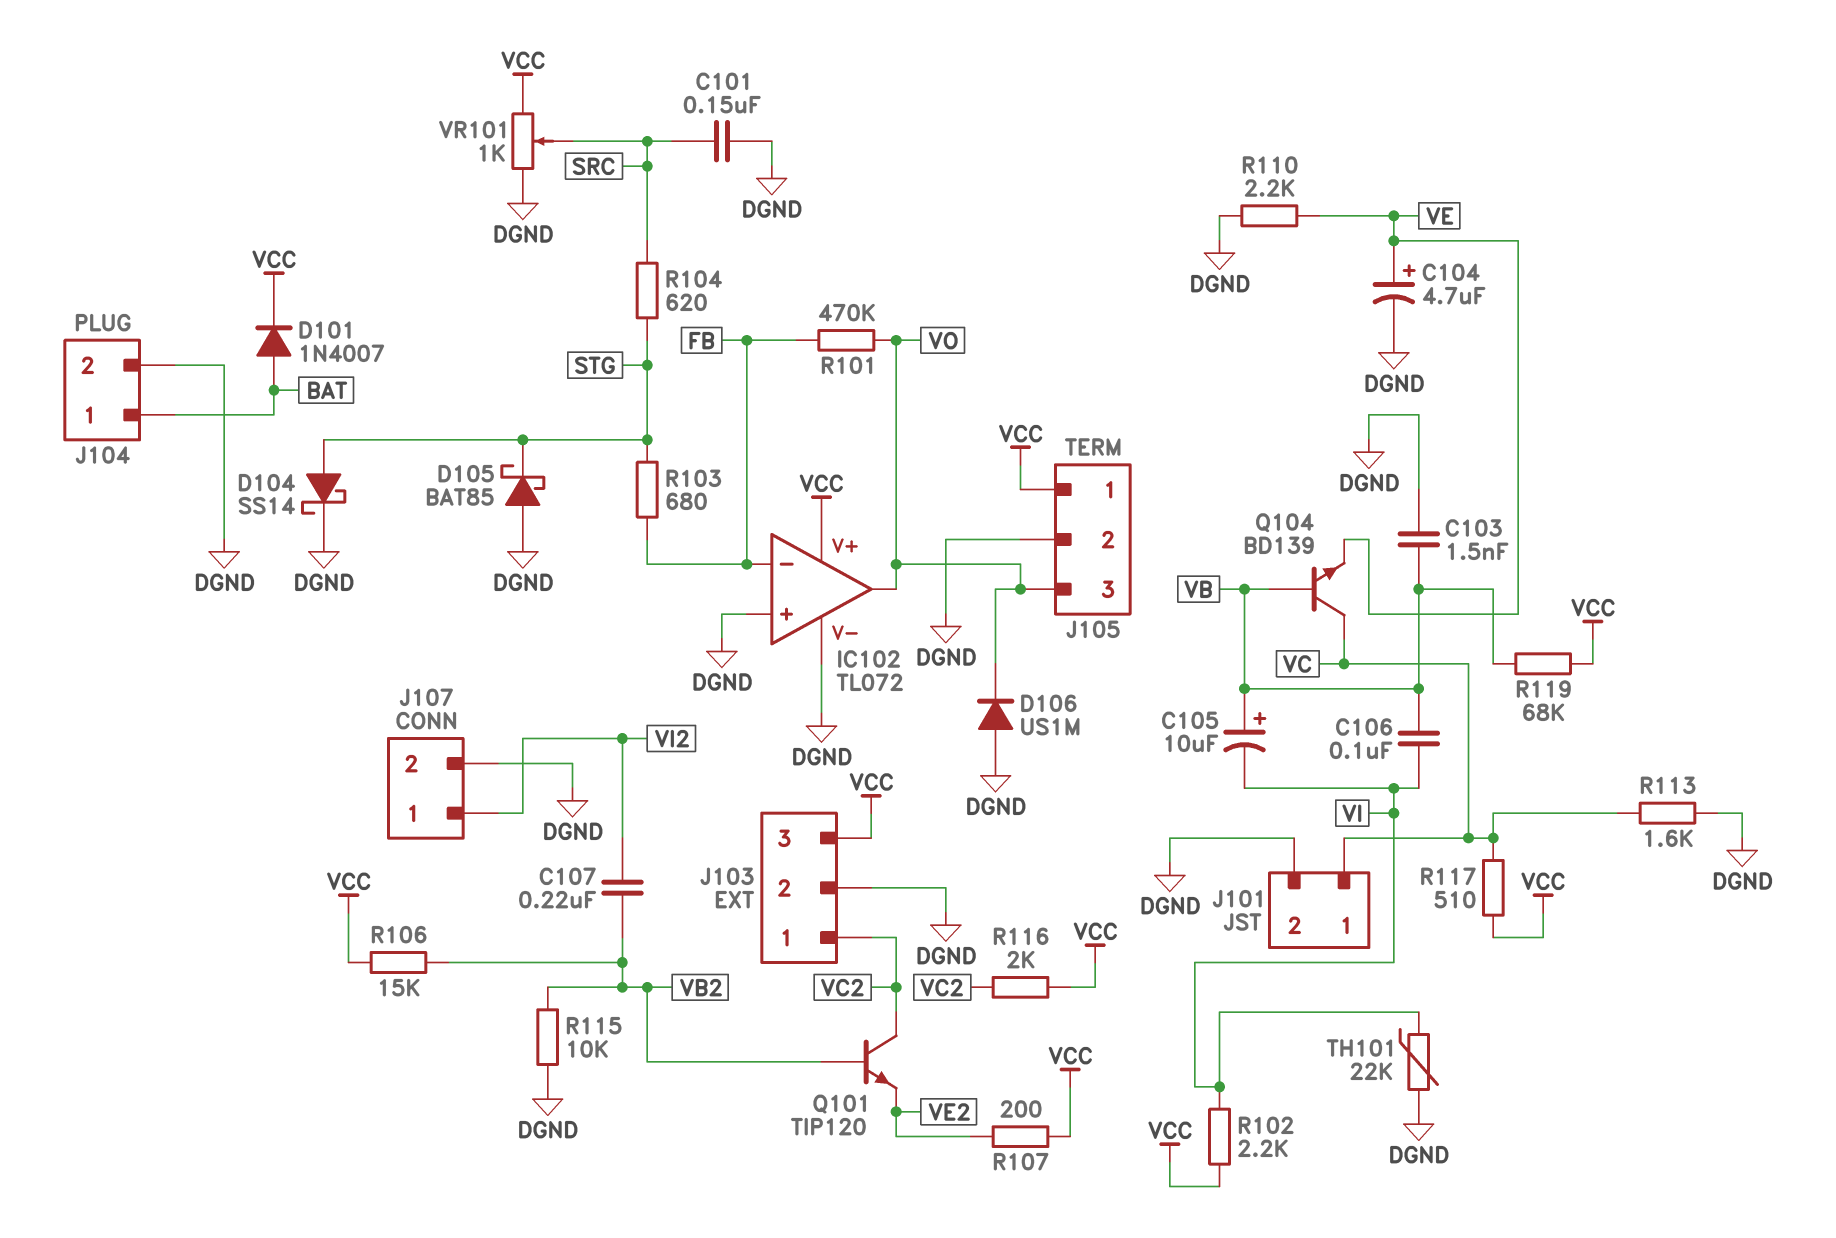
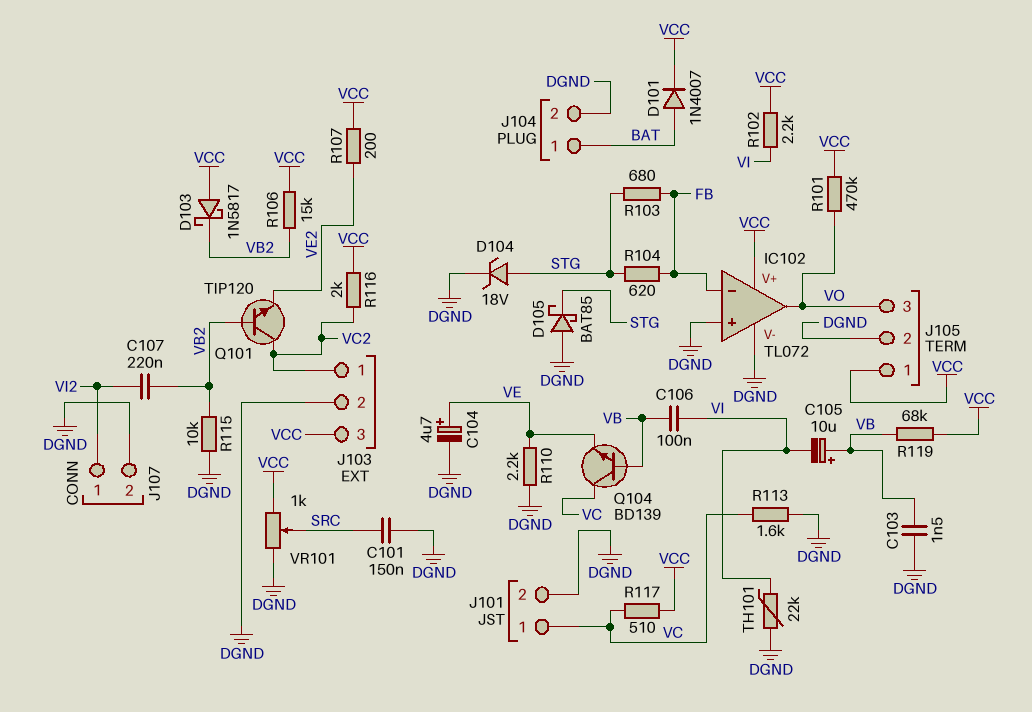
D103: none -> schottky 1N5817 (A VCC, K VB2)
D104: schottky SS14 (A STG, K DGND) -> zener 18V (A STG, K DGND)
D106: diode US1M (A DGND, K VO) -> none
R101: 470k (FB, VO) -> 470k (VCC, VO)
R104: 620 (SRC, STG) -> 620 (FB, STG)

